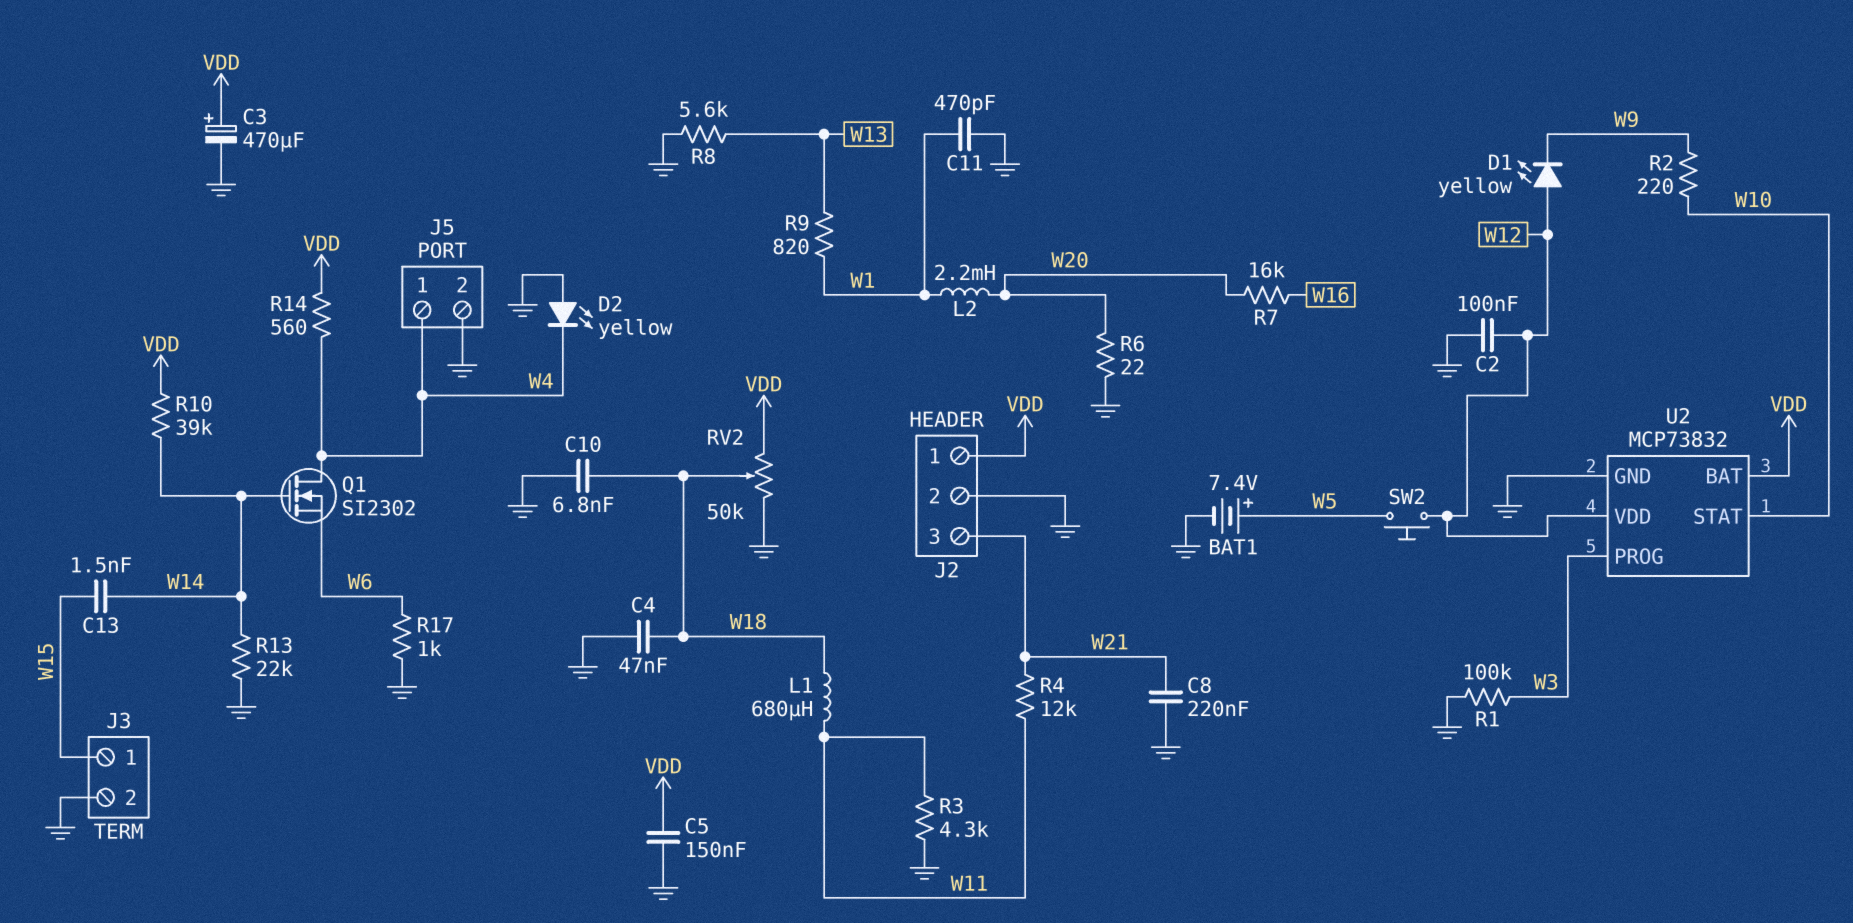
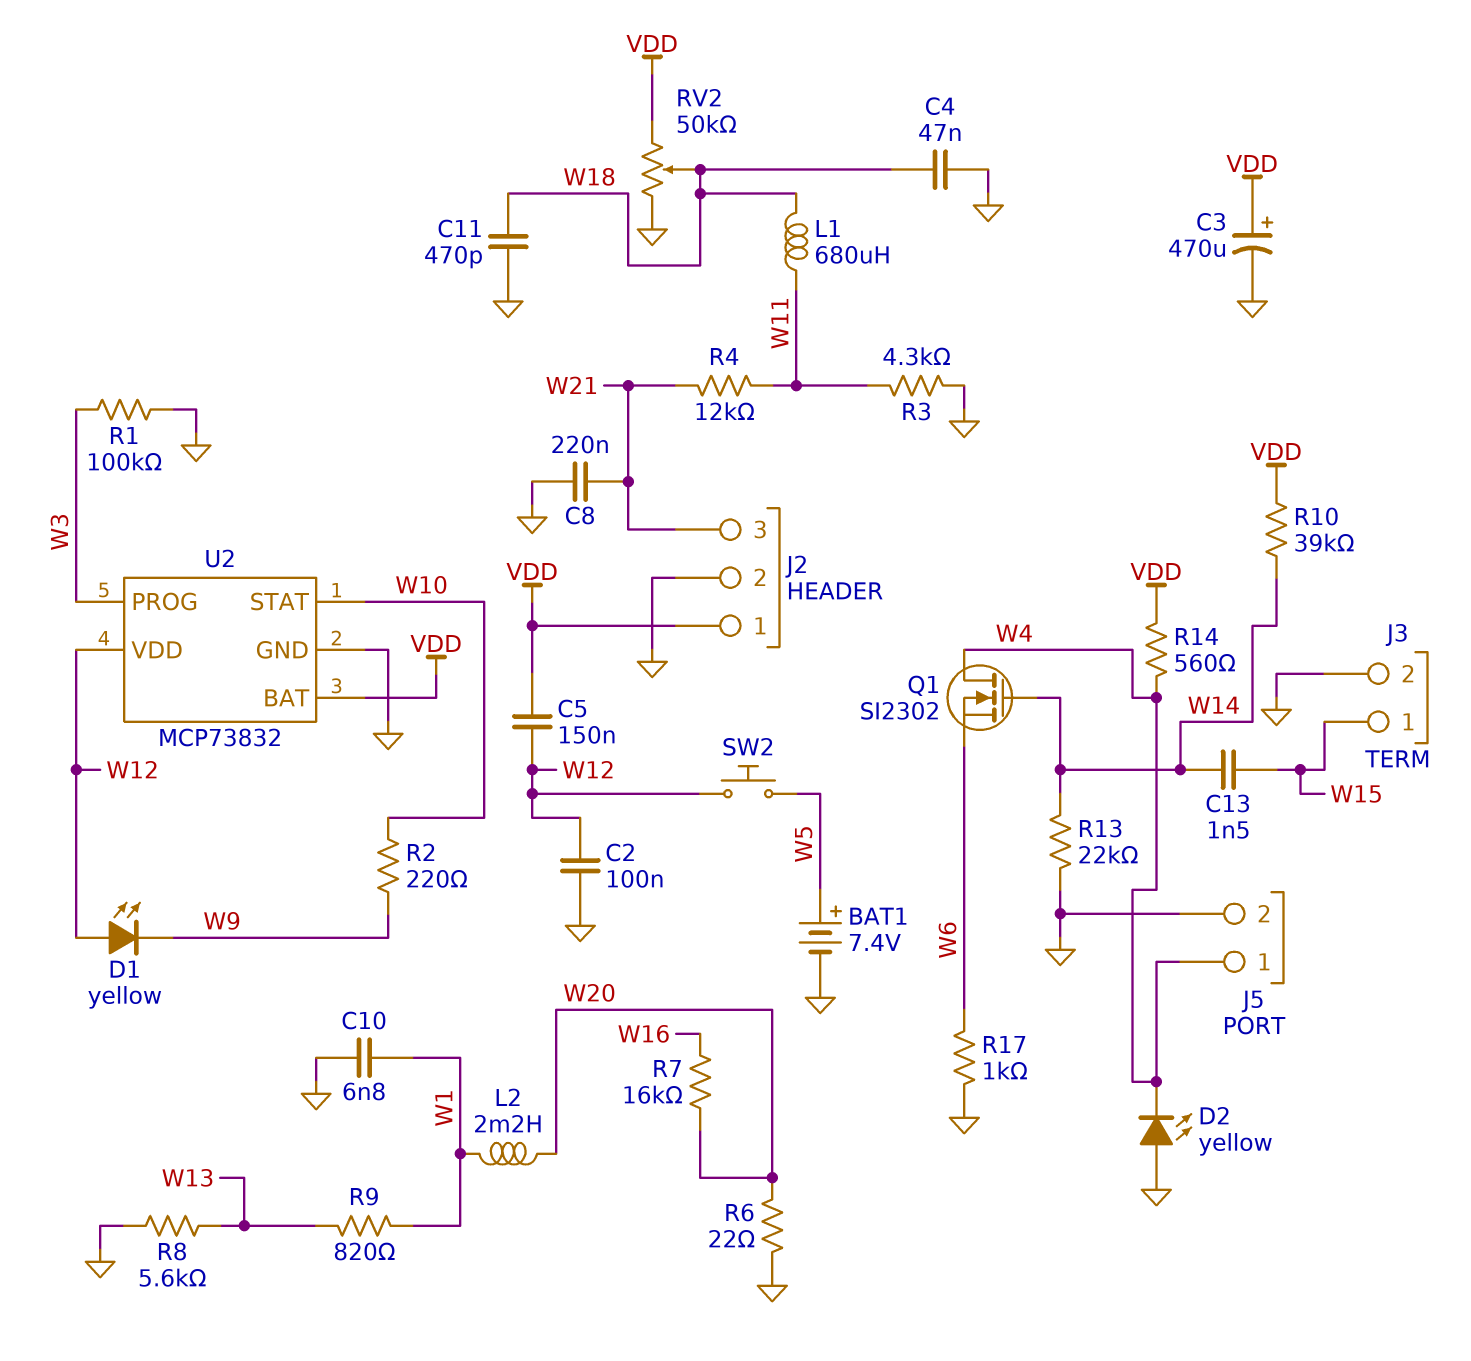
C5: 150nF (GND, VDD) -> 150nF (VDD, W12)
C10: 6.8nF (GND, W18) -> 6.8nF (GND, W1)
C11: 470pF (GND, W1) -> 470pF (GND, W18)

